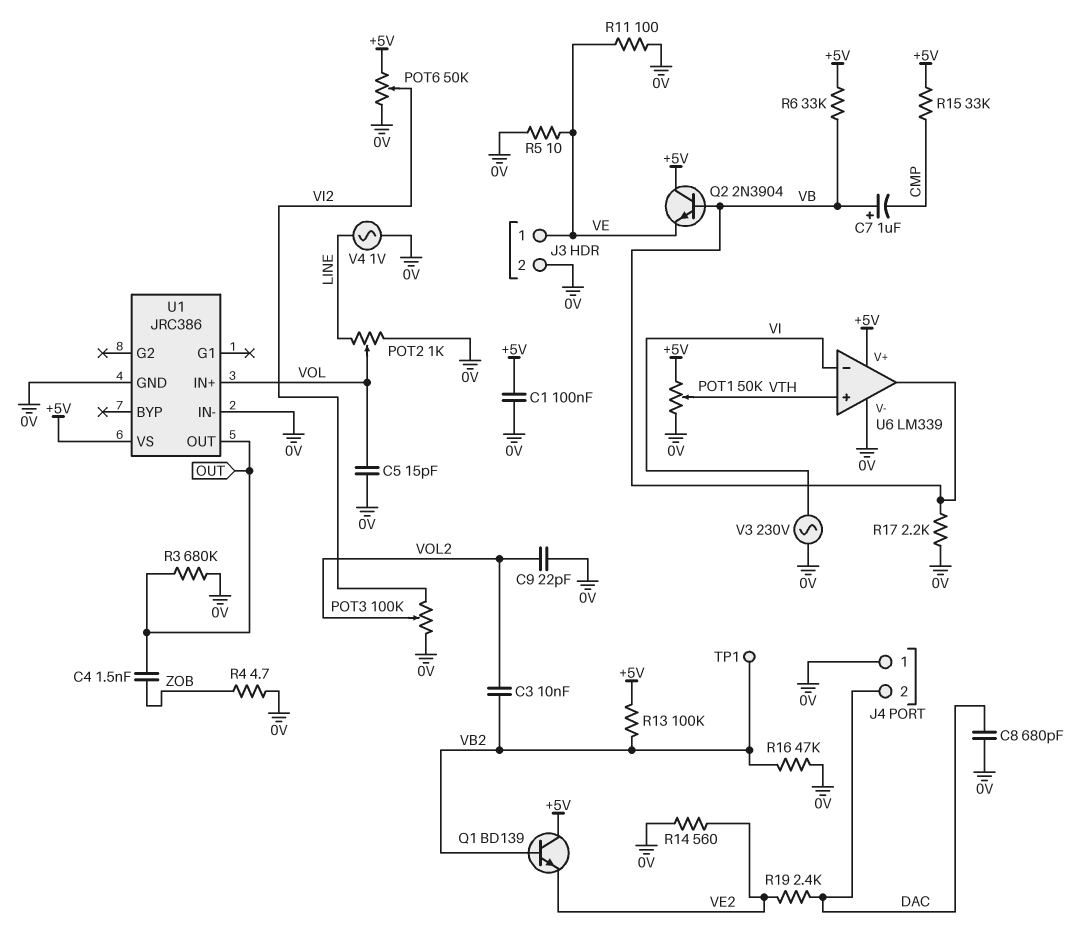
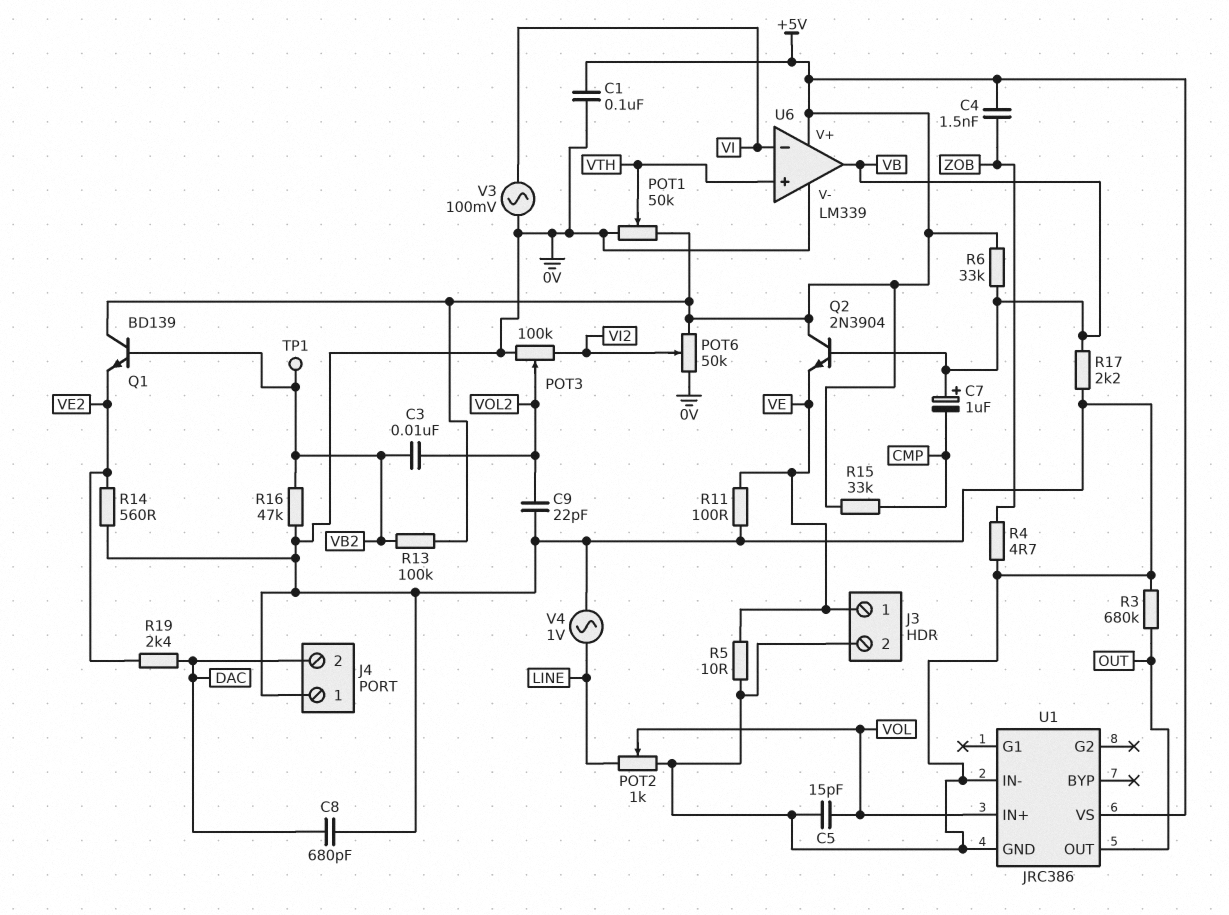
C4: 1.5nF (OUT, ZOB) -> 1.5nF (+5V, ZOB)
V3: AC 230V (0V, VI) -> AC 100mV (0V, VI)

